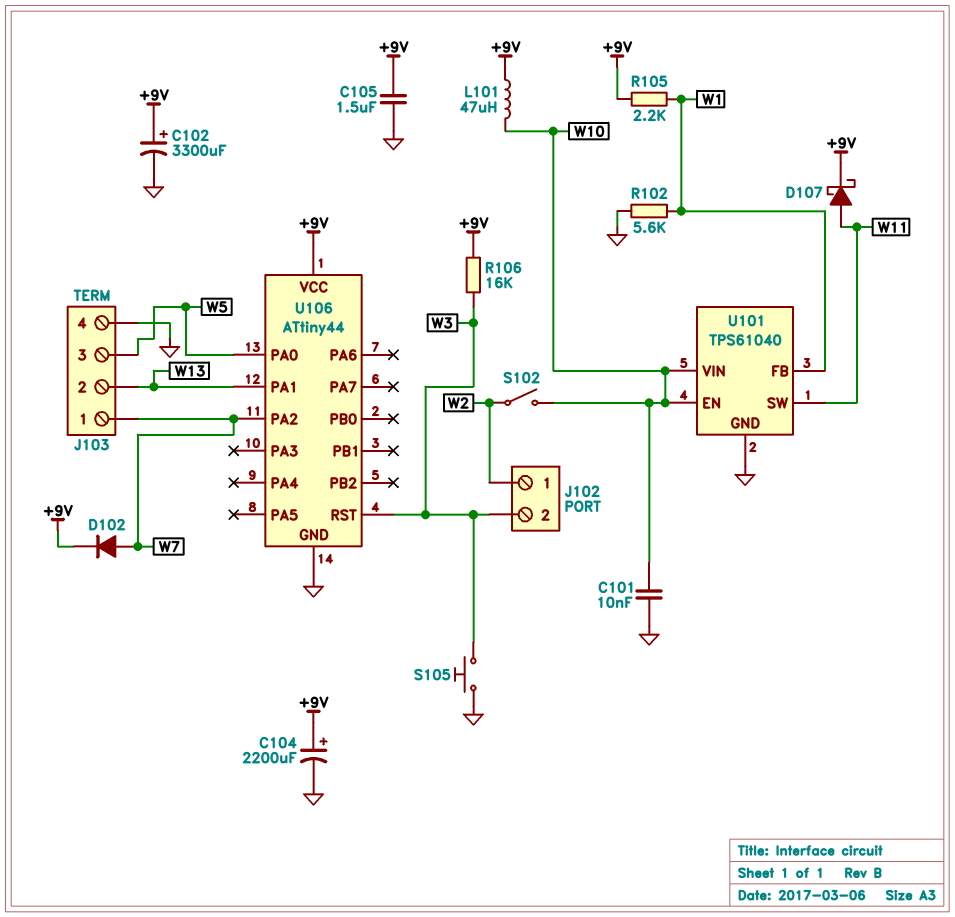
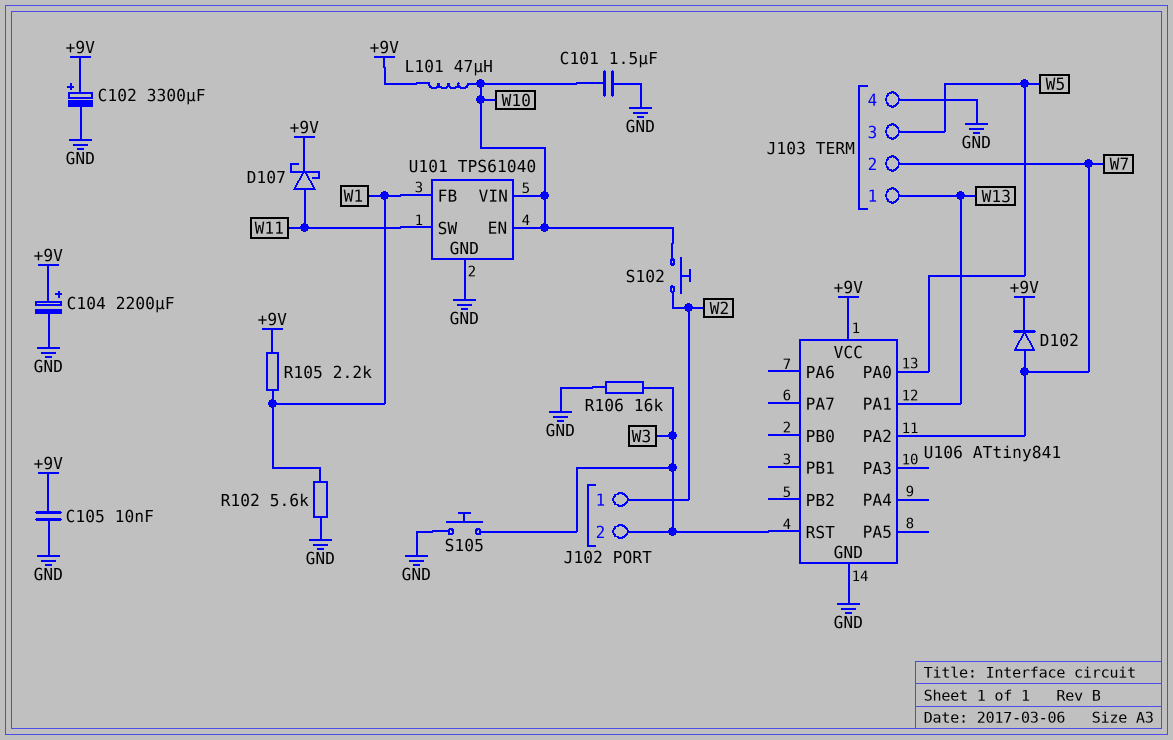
C101: 10nF (GND, W10) -> 1.5uF (GND, W10)
C105: 1.5uF (+9V, GND) -> 10nF (+9V, GND)
J103 pin 1: W7 -> W13
J103 pin 2: W13 -> W7
R106: 16k (+9V, W3) -> 16k (GND, W3)
S102: switch (W2, W10) -> button (W2, W10)
U106: ATtiny44 -> ATtiny841

